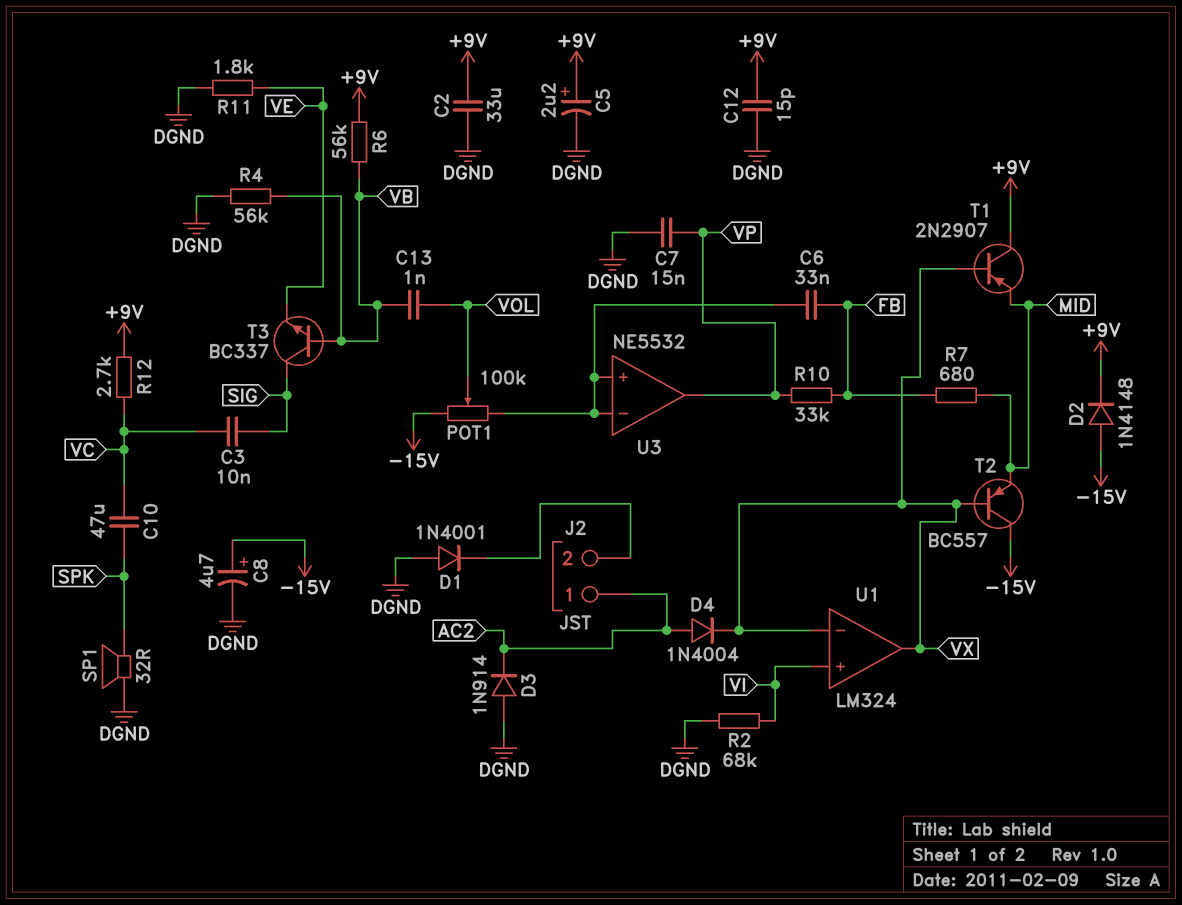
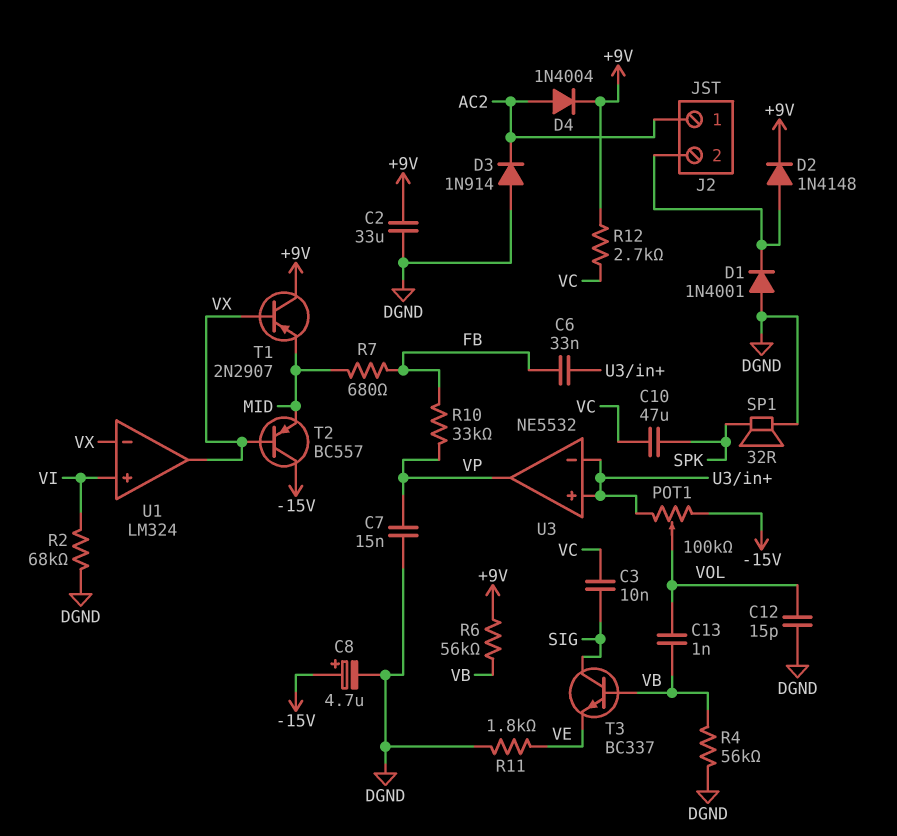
C5: 2.2uF (plus +9V, minus DGND) -> none
C12: 15pF (+9V, DGND) -> 15pF (DGND, VOL)
D2: diode 1N4148 (A -15V, K +9V) -> diode 1N4148 (A J2/2, K +9V)
D4: diode 1N4004 (A AC2, K VX) -> diode 1N4004 (A AC2, K +9V)

